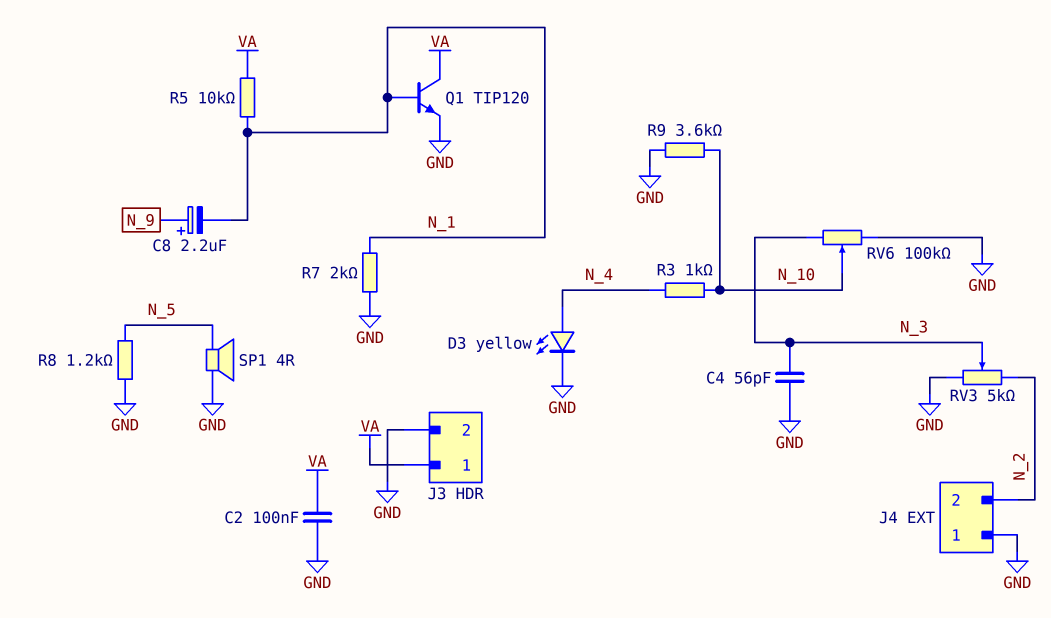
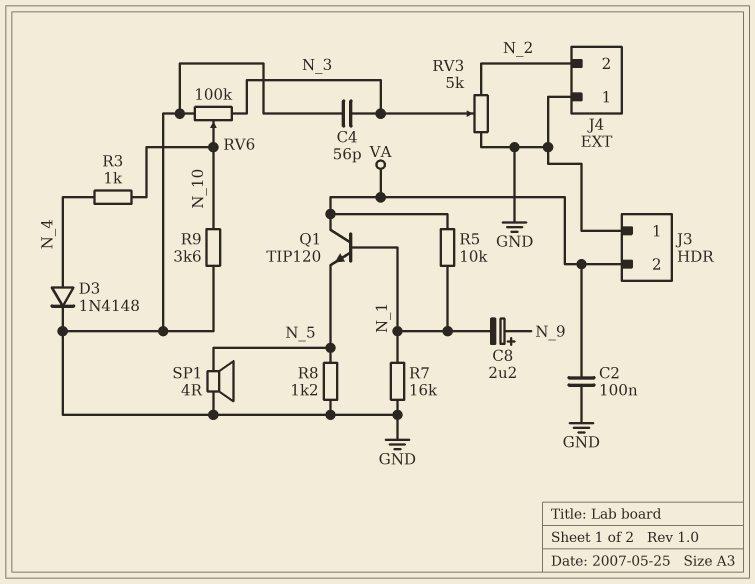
D3: LED yellow (A N_4, K GND) -> diode 1N4148 (A N_4, K GND)
J3 pin 1: VA -> GND
J3 pin 2: GND -> VA
Q1: NPN TIP120 (B N_1, C VA, E GND) -> NPN TIP120 (B N_1, C VA, E N_5)
R7: 2k (GND, N_1) -> 16k (GND, N_1)

